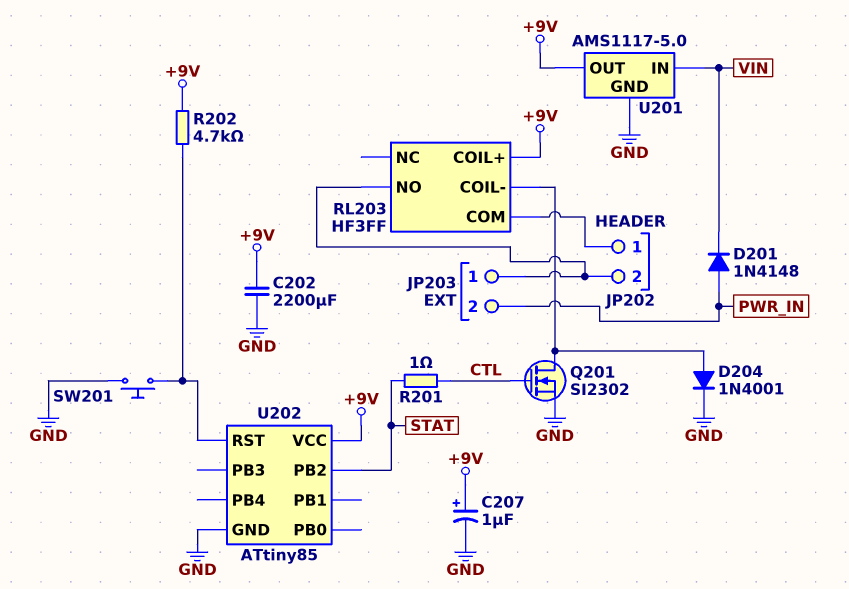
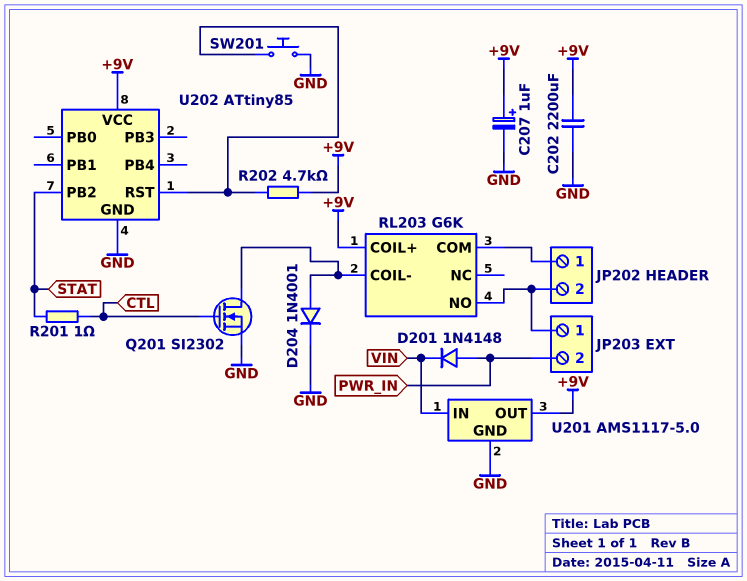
RL203: HF3FF -> G6K

